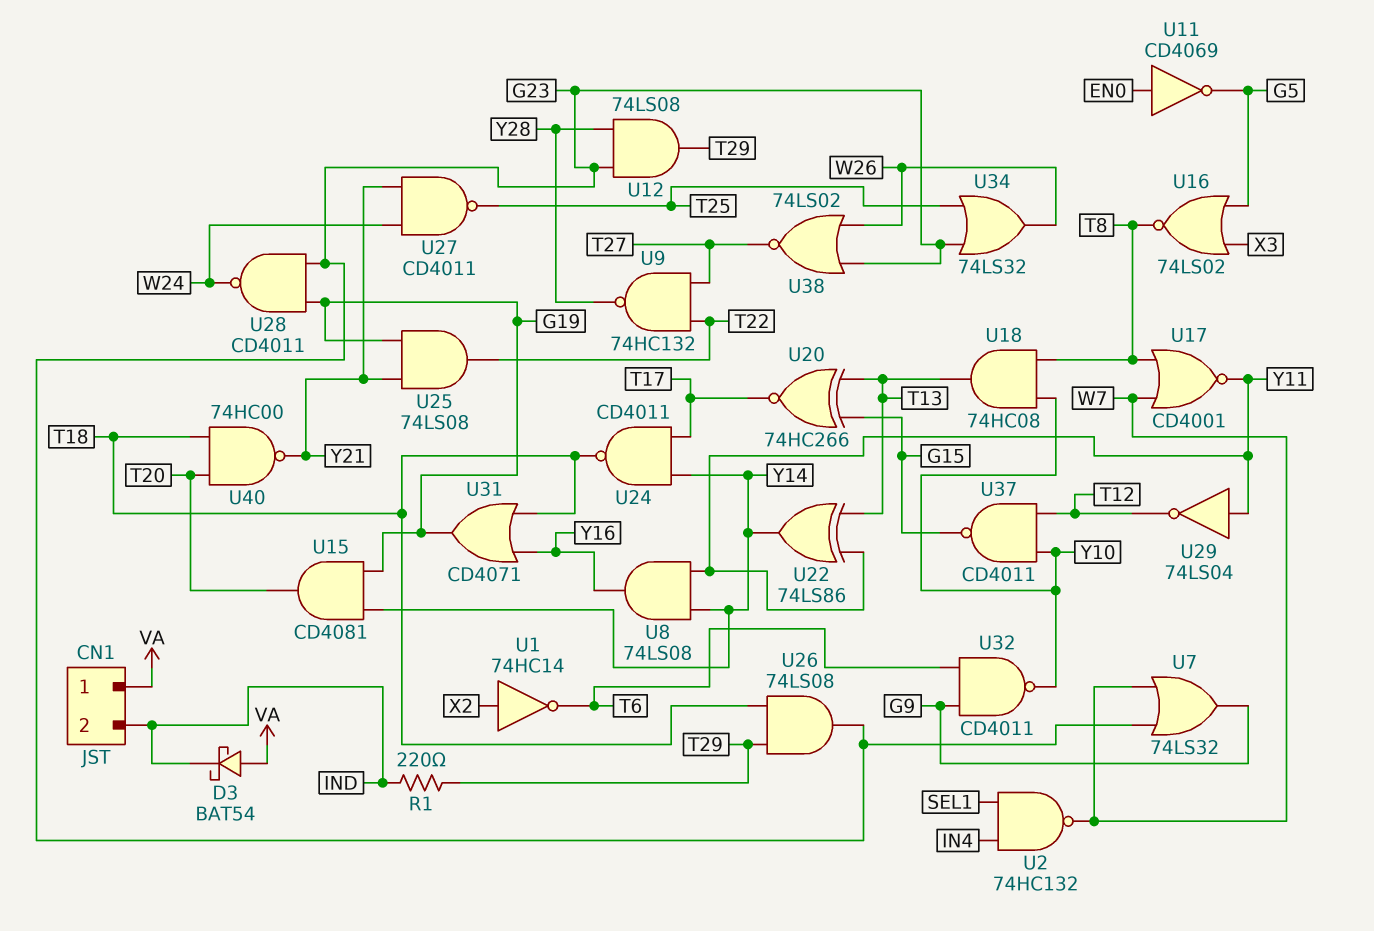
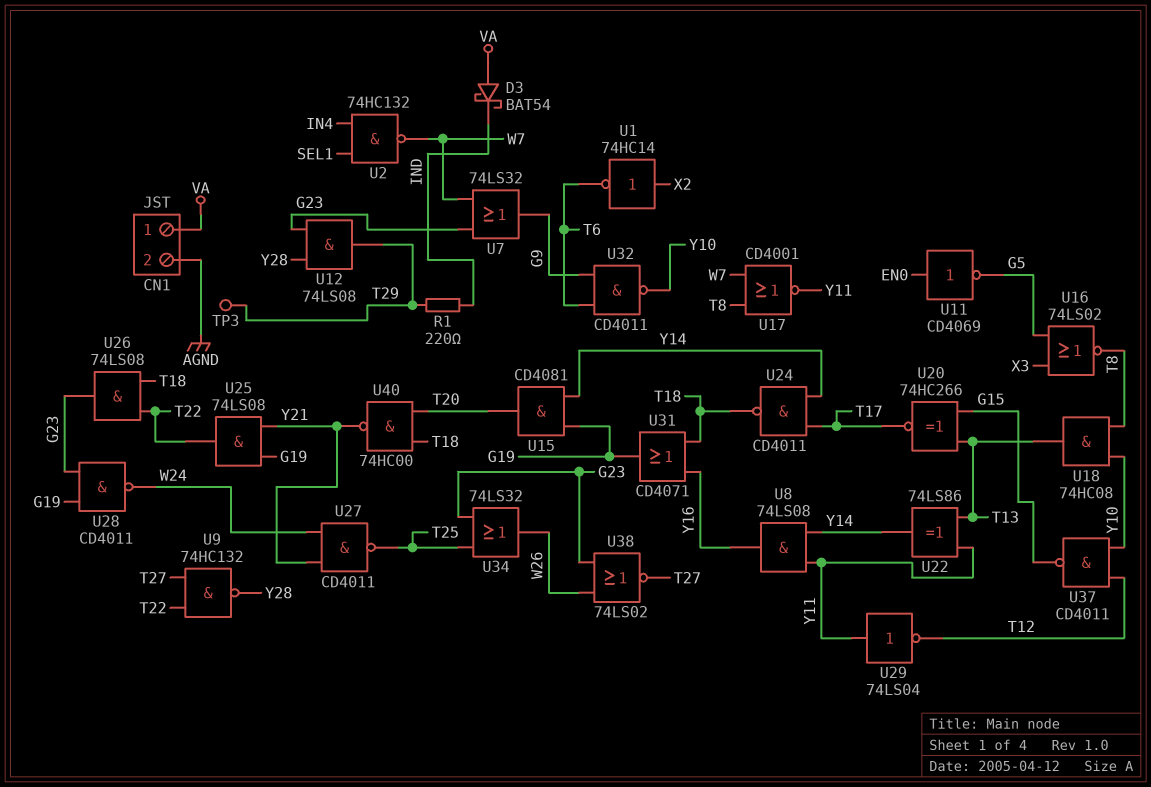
CN1 pin 2: IND -> AGND
TP3: none -> test point (T29)
U26: AND 74LS08 (in T18, in T29, out G23) -> AND 74LS08 (in T18, in T22, out G23)

